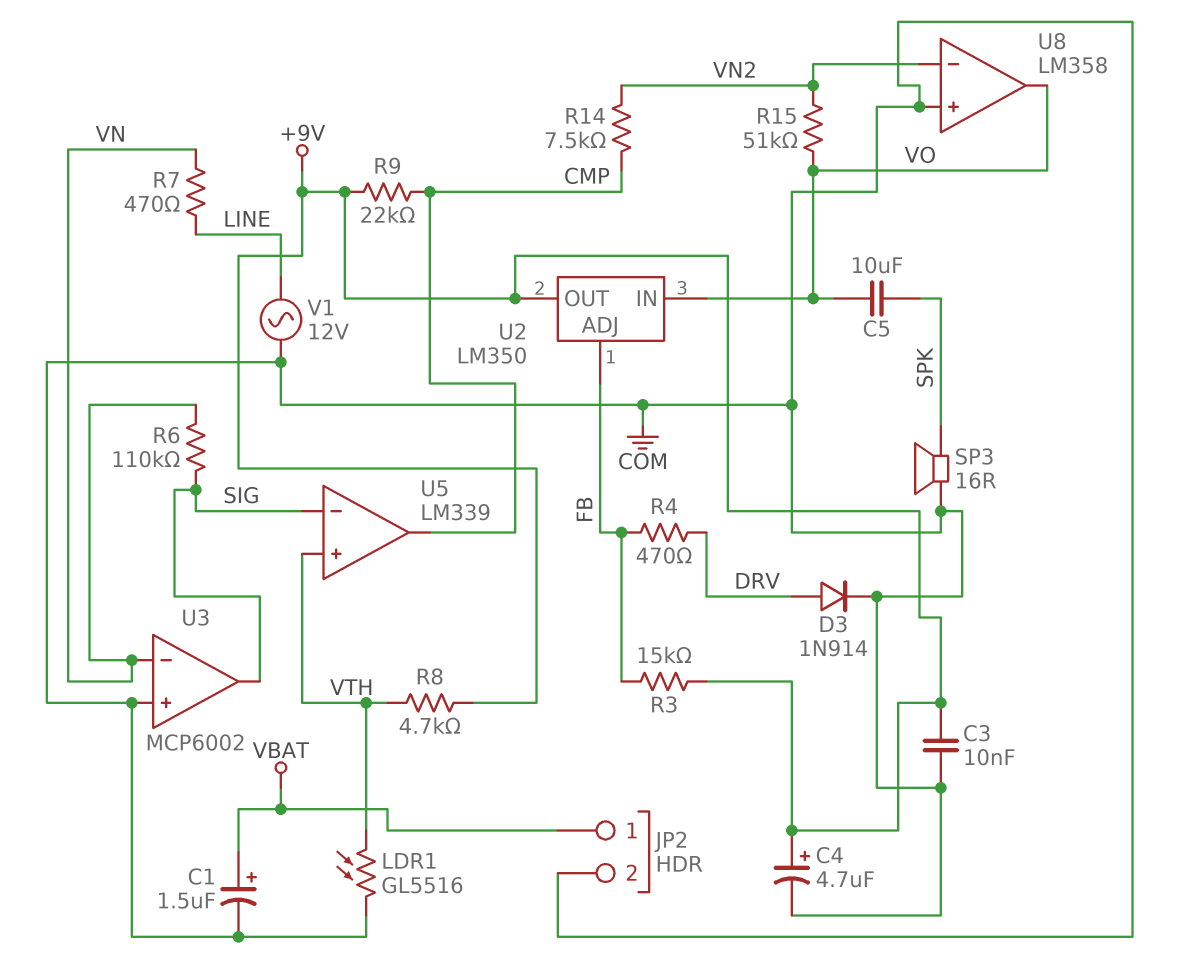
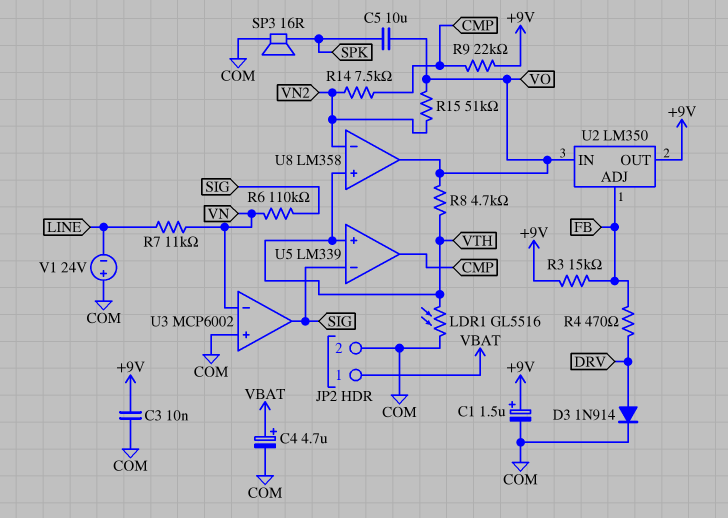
C1: 1.5uF (plus VBAT, minus COM) -> 1.5uF (plus +9V, minus COM)
C4: 4.7uF (plus +9V, minus COM) -> 4.7uF (plus VBAT, minus COM)
R7: 470 (LINE, VN) -> 11k (LINE, VN)
R8: 4.7k (+9V, VTH) -> 4.7k (VO, VTH)
U8 pin in+: COM -> VTH
V1: AC 12V (COM, LINE) -> 24V (plus COM, minus LINE)

